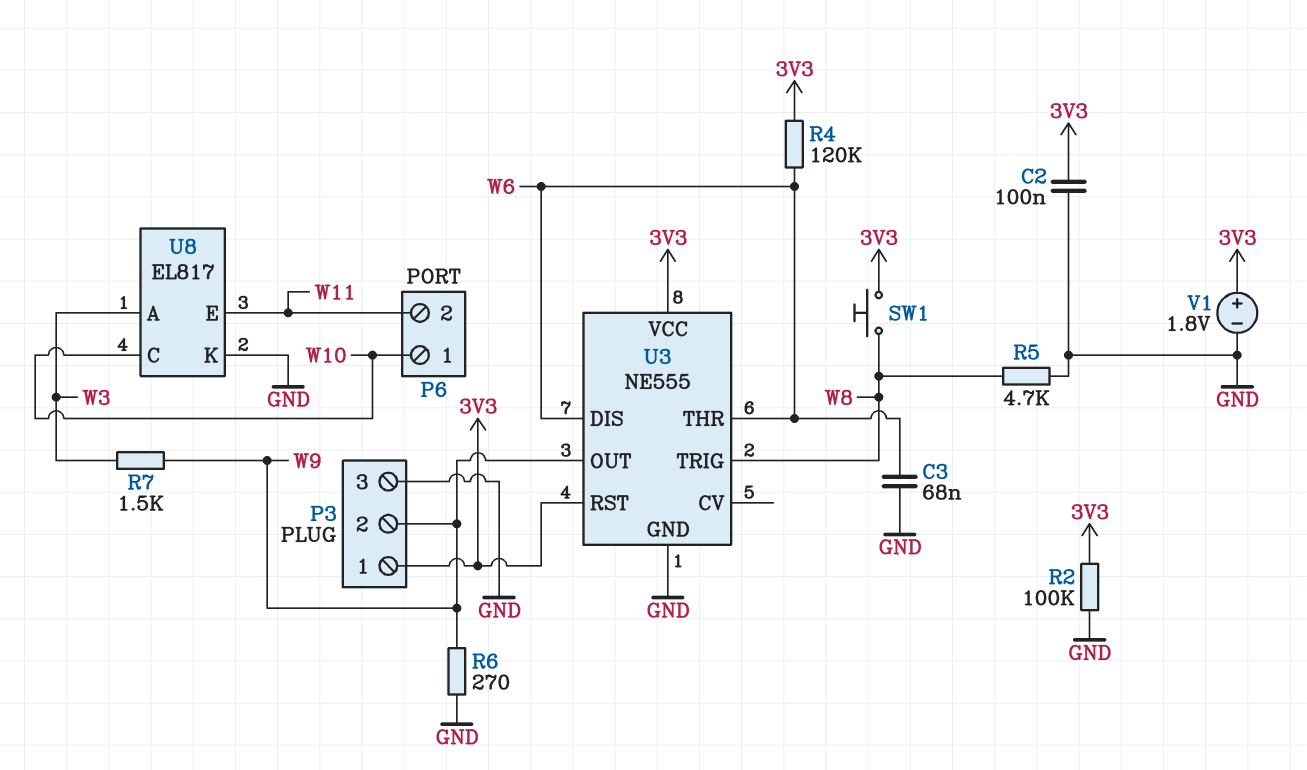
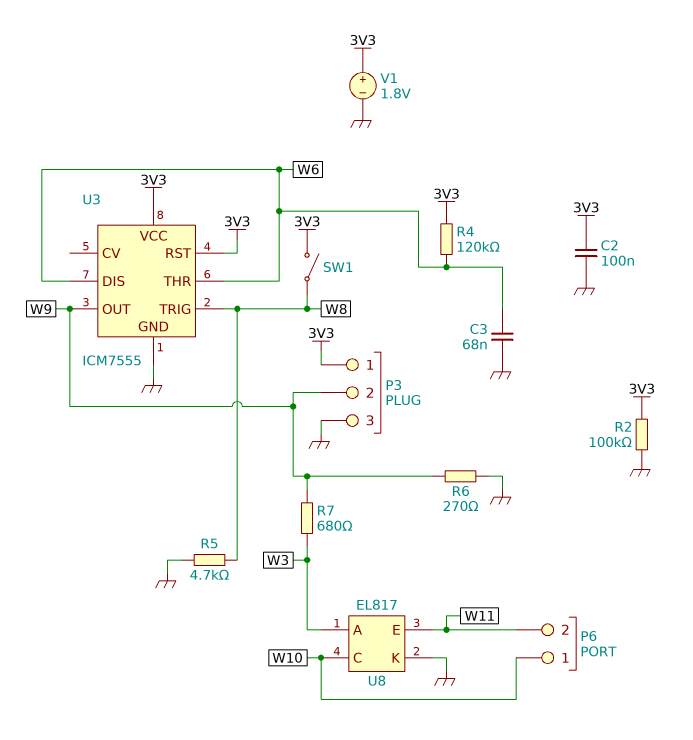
R7: 1.5k (W3, W9) -> 680 (W3, W9)
SW1: button (3V3, W8) -> switch (3V3, W8)
U3: NE555 -> ICM7555

